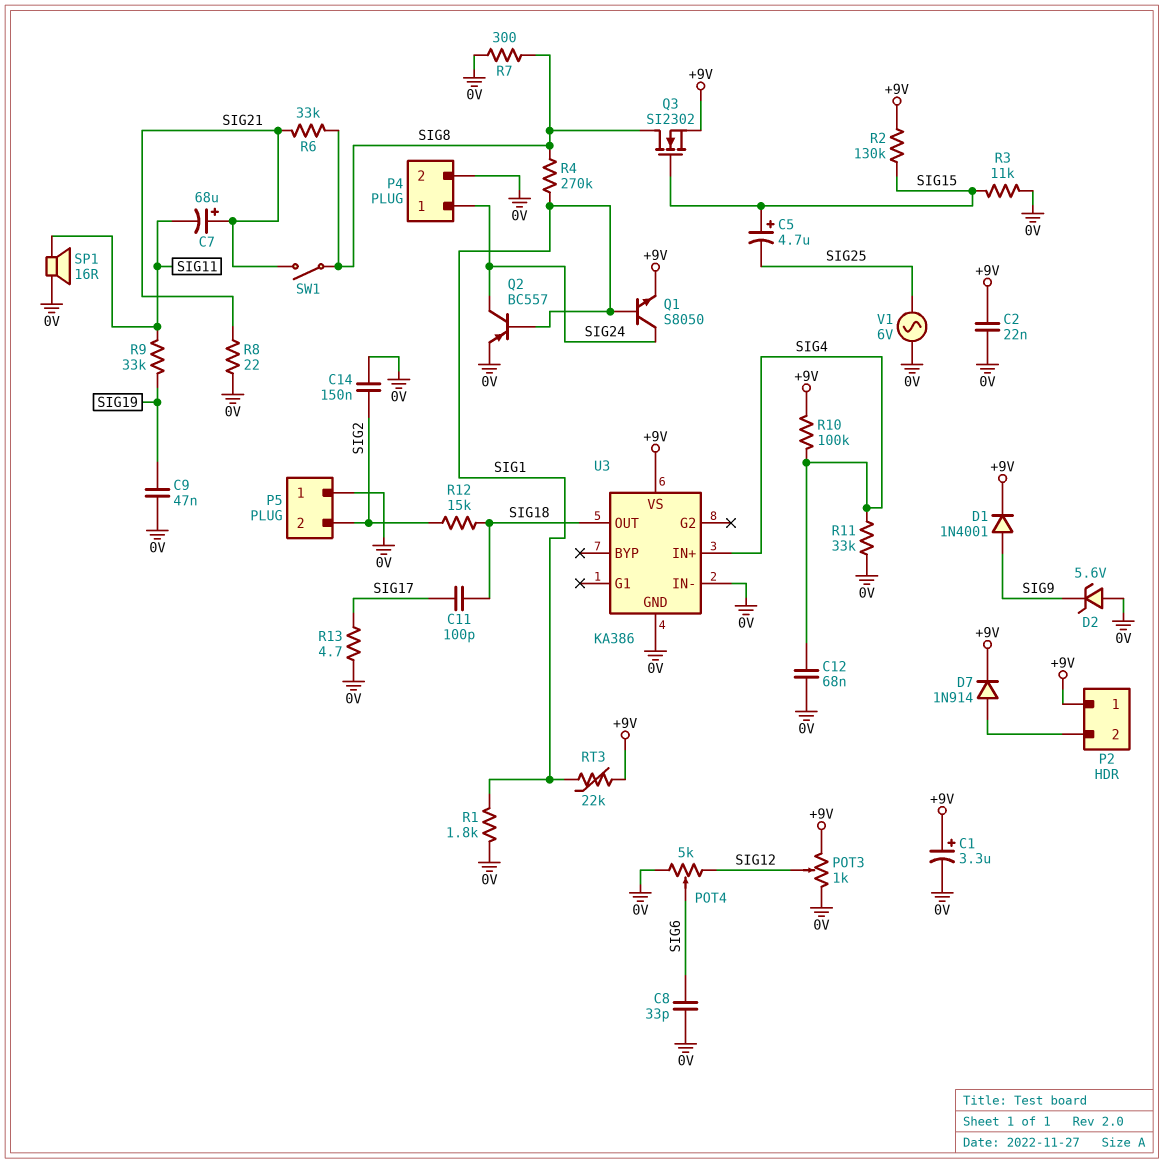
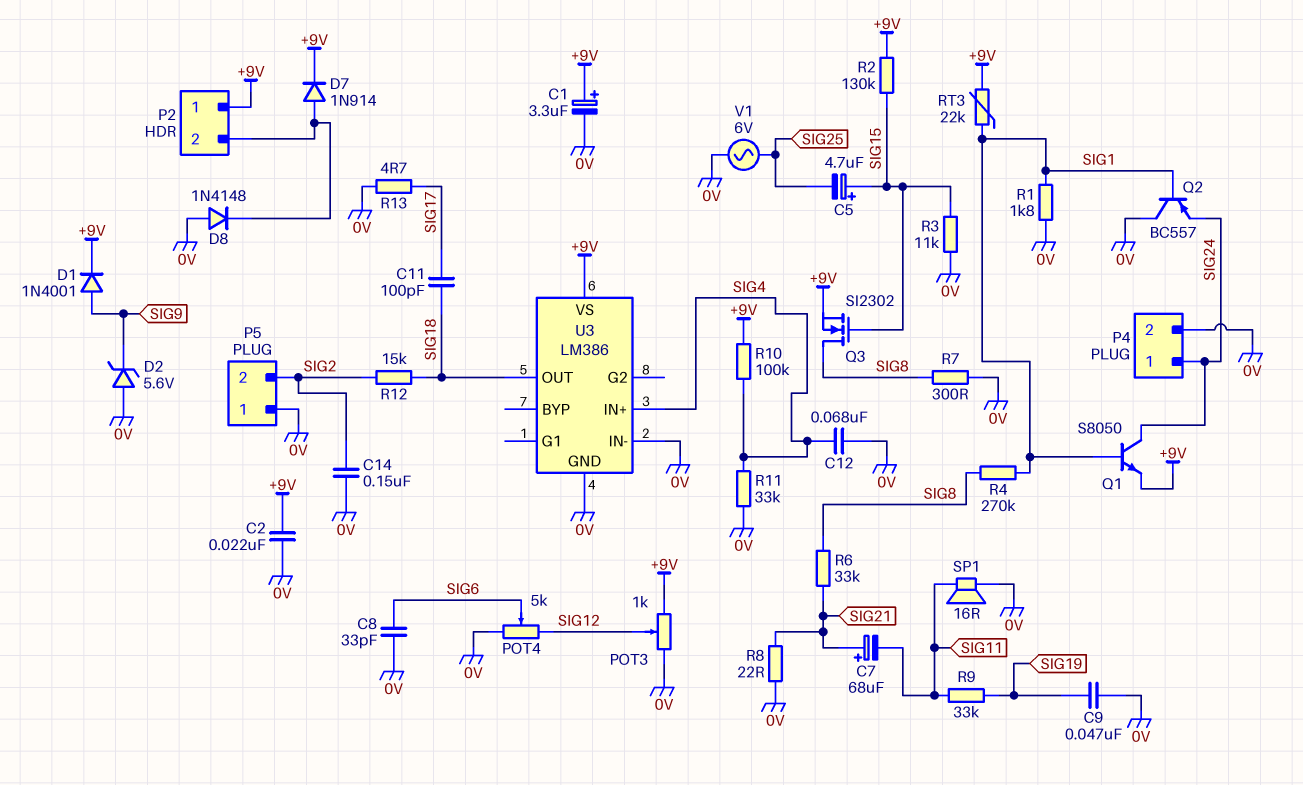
D8: none -> diode 1N4148 (A 0V, K P2/2)
Q2: PNP BC557 (B SIG1, C SIG24, E 0V) -> PNP BC557 (B SIG1, C 0V, E SIG24)
SW1: switch (SIG8, SIG21) -> none
U3: KA386 -> LM386

